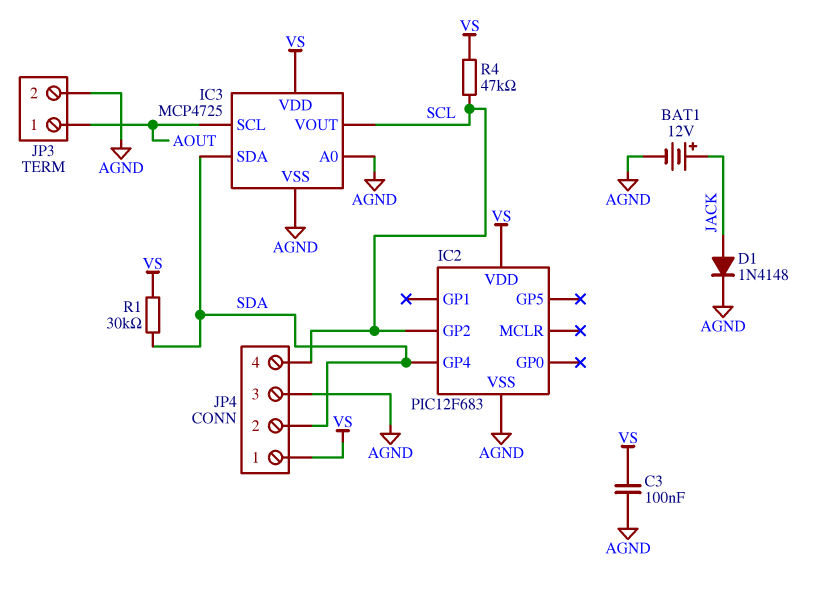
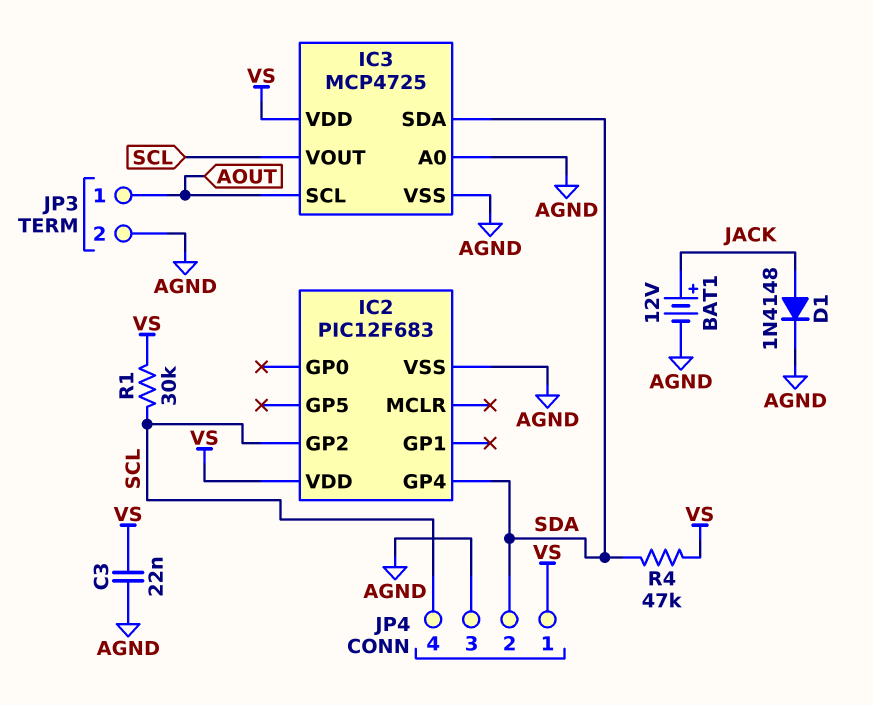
C3: 100nF (AGND, VS) -> 22nF (AGND, VS)
R1: 30k (SDA, VS) -> 30k (SCL, VS)
R4: 47k (SCL, VS) -> 47k (SDA, VS)

